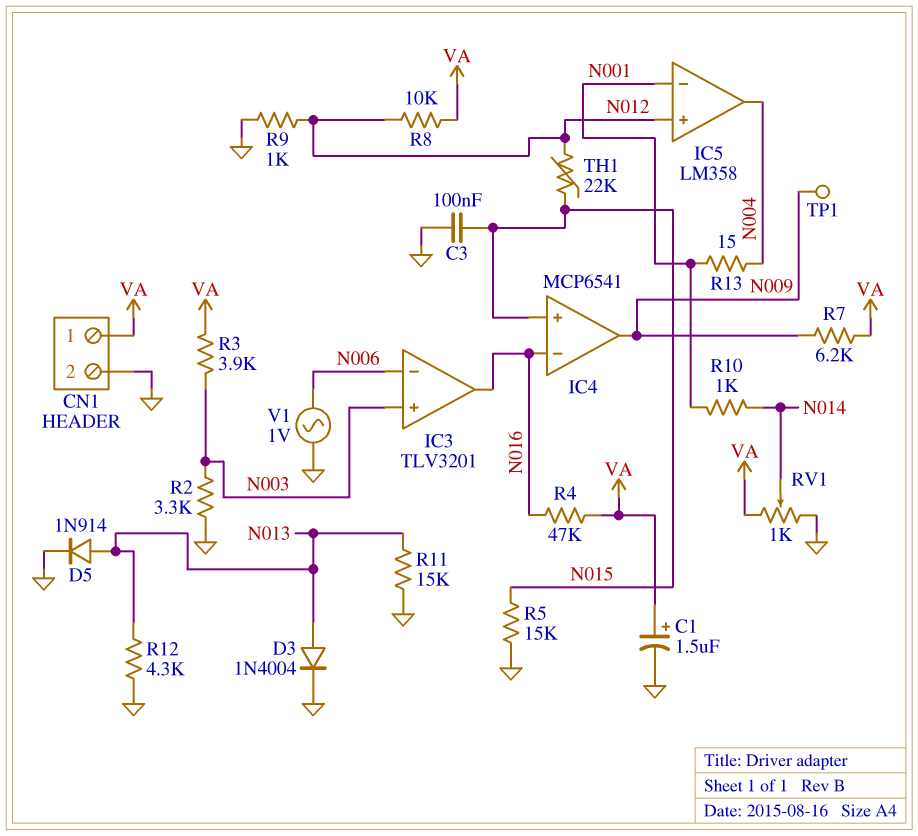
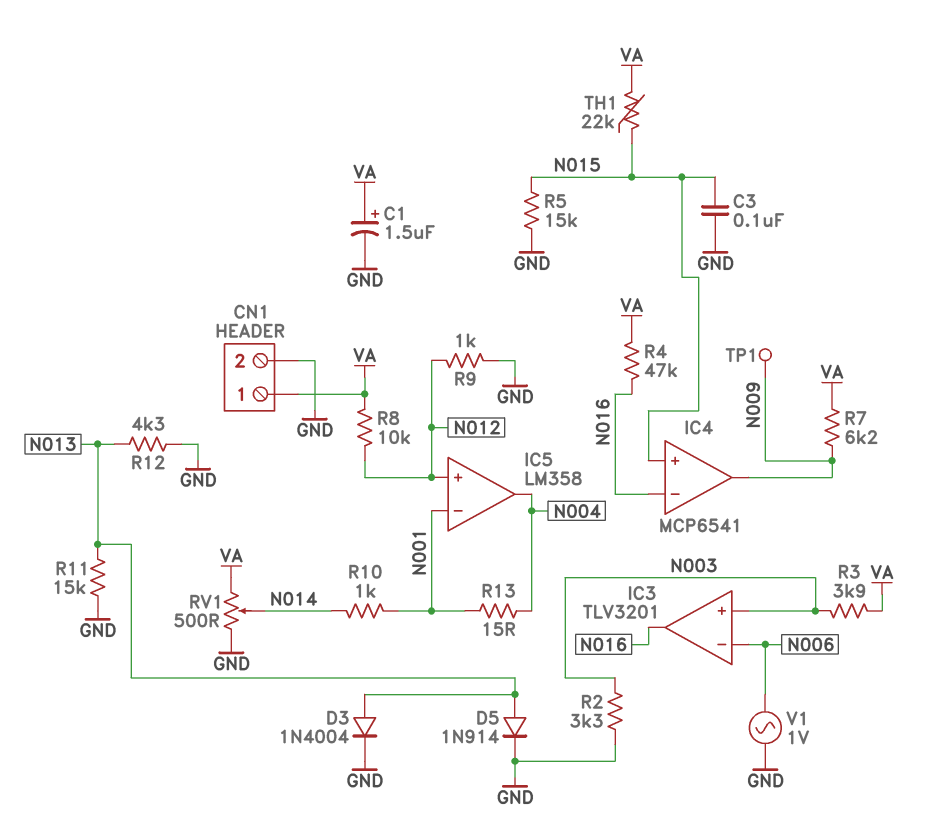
RV1: 1k (GND, VA, wiper N014) -> 500 (GND, VA, wiper N014)
TH1: 22k (N012, N015) -> 22k (N015, VA)

